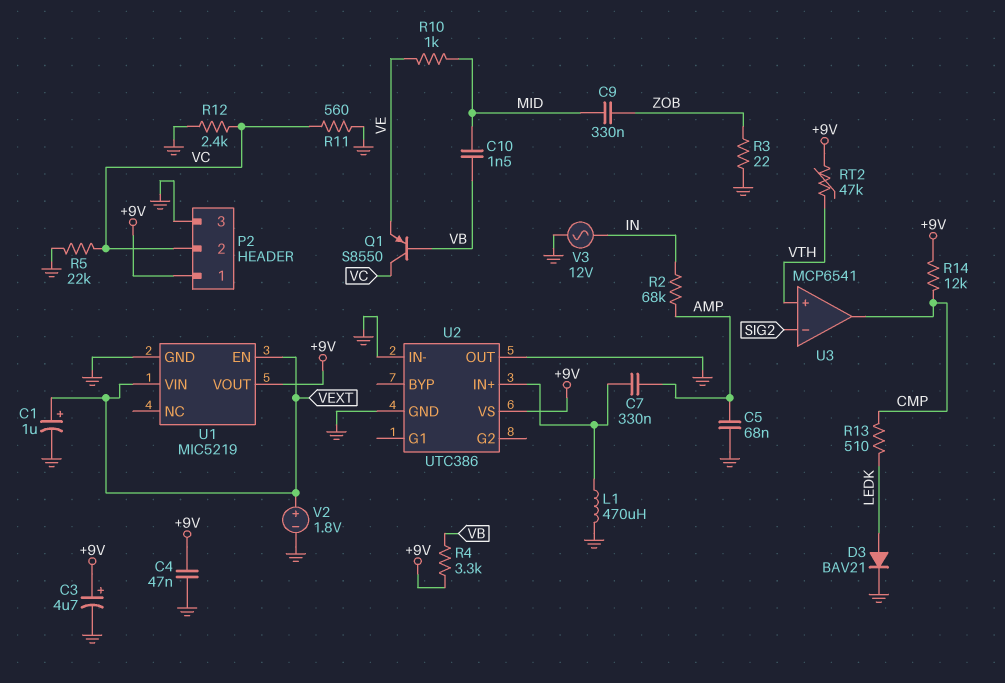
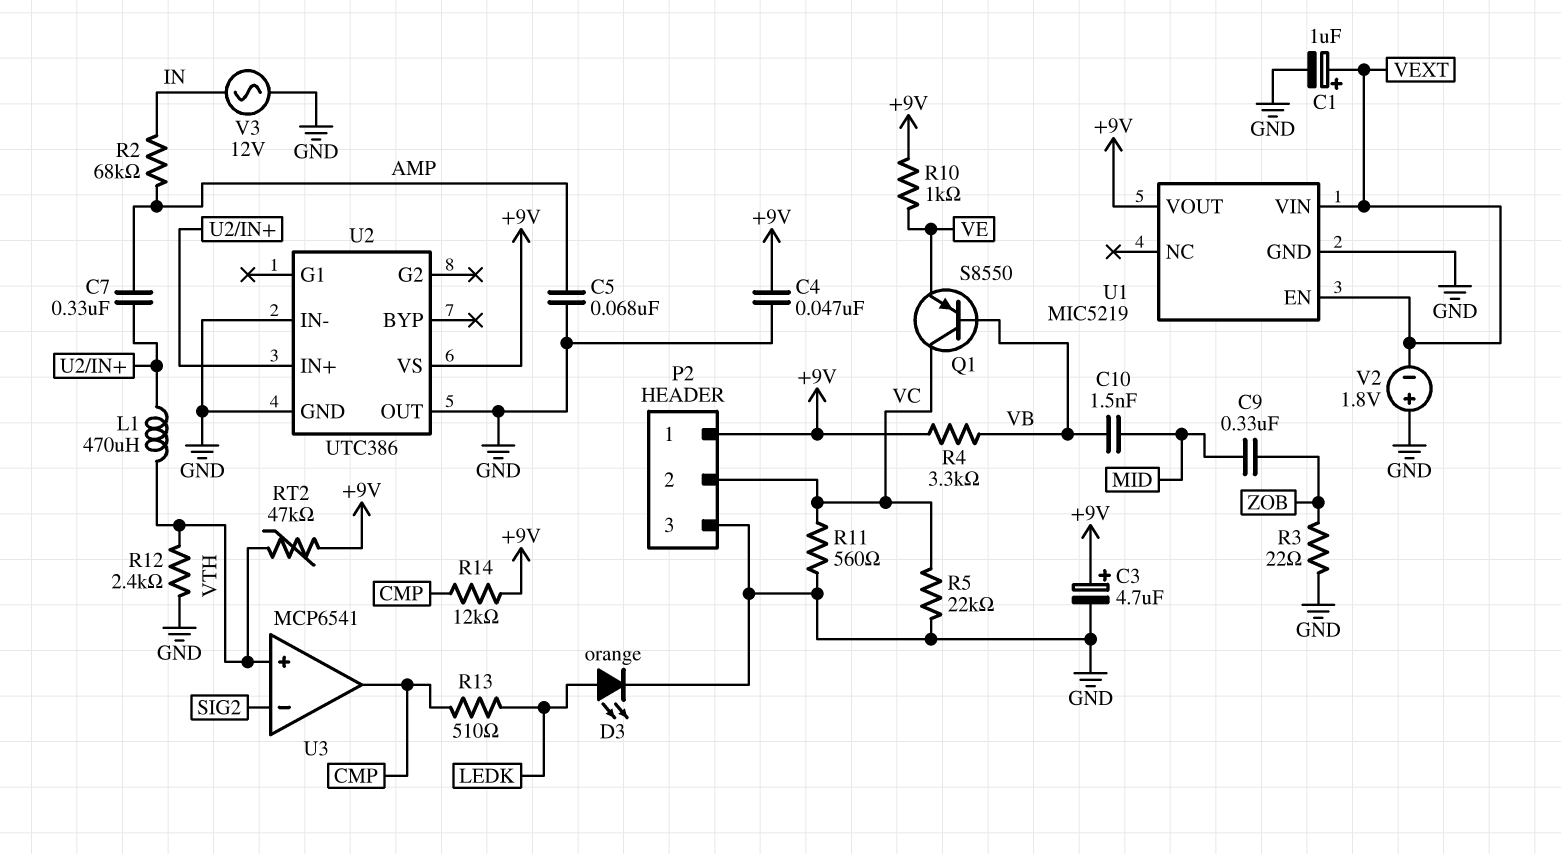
D3: diode BAV21 (A LEDK, K GND) -> LED orange (A LEDK, K GND)
L1: 470uH (GND, U2/IN+) -> 470uH (U2/IN+, VTH)
R10: 1k (MID, VE) -> 1k (+9V, VE)
R12: 2.4k (GND, VC) -> 2.4k (GND, VTH)
V2: 1.8V (plus VEXT, minus GND) -> 1.8V (plus GND, minus VEXT)

